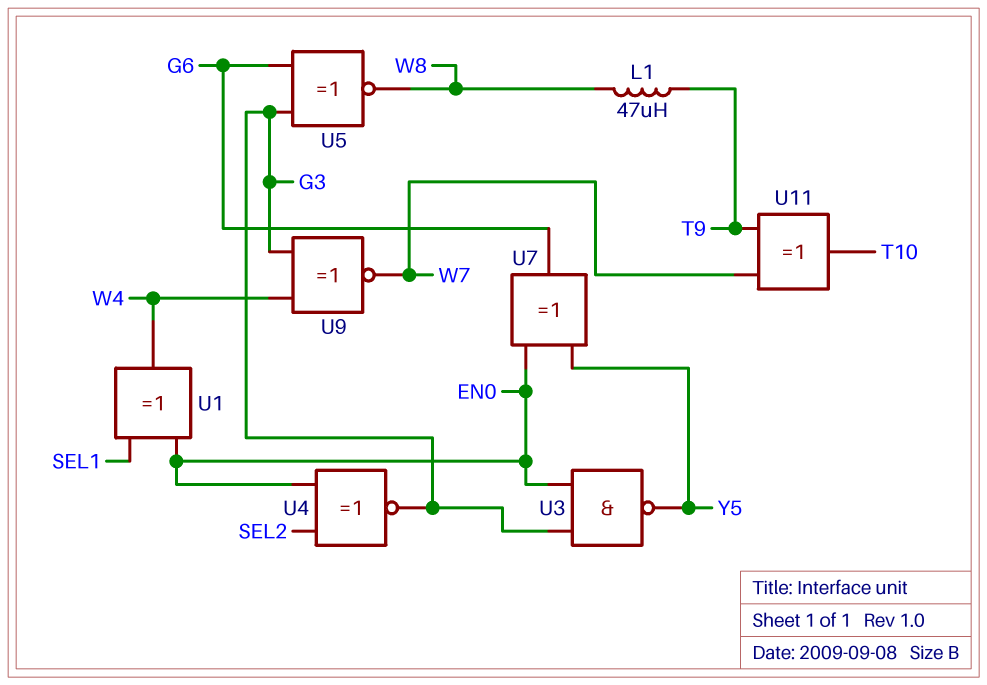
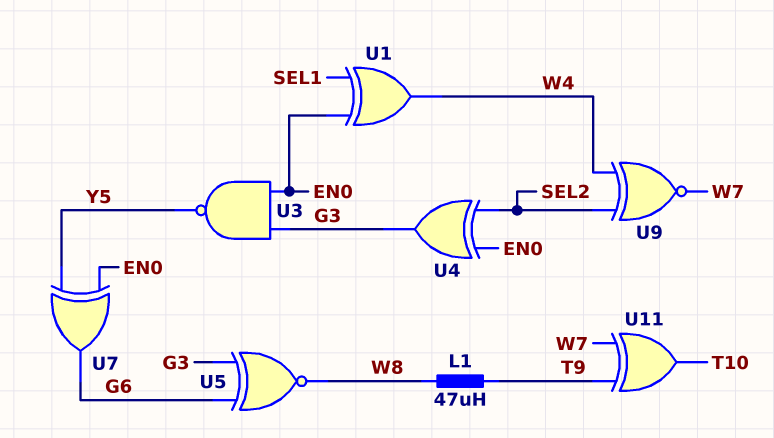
U4: XNOR (in EN0, in SEL2, out G3) -> XOR (in EN0, in SEL2, out G3)
U9: XNOR (in G3, in W4, out W7) -> XNOR (in SEL2, in W4, out W7)

